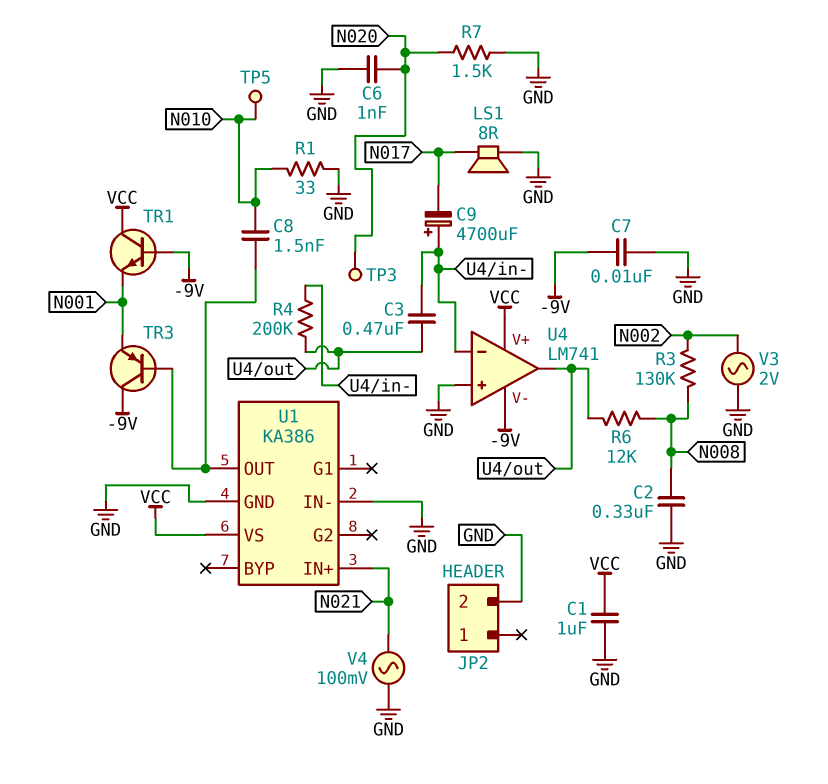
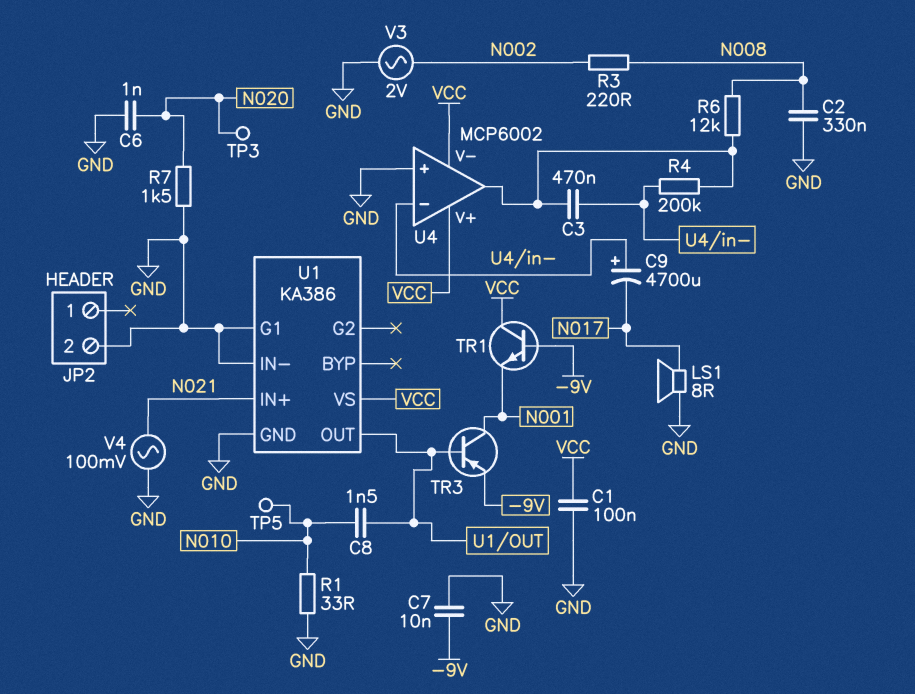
C1: 1uF (GND, VCC) -> 100nF (GND, VCC)
R3: 130k (N002, N008) -> 220 (N002, N008)
TR3: PNP (B U1/OUT, C -9V, E N001) -> PNP (B U1/OUT, C N001, E -9V)
U1 pin G1: none -> GND
U4: LM741 -> MCP6002
U4 pin V-: -9V -> VCC

